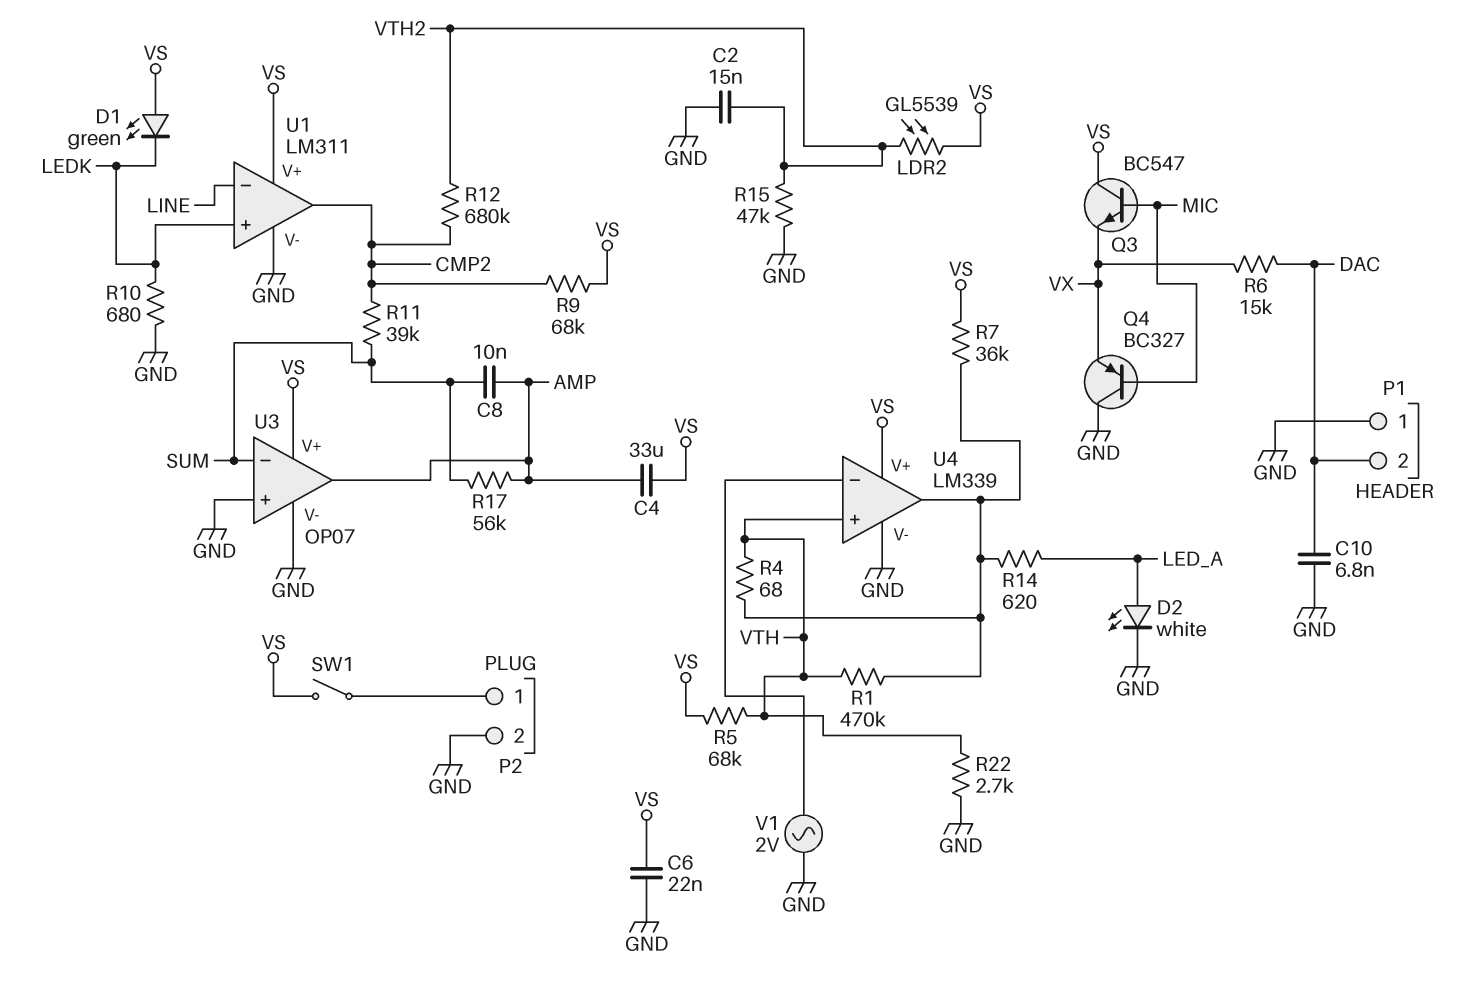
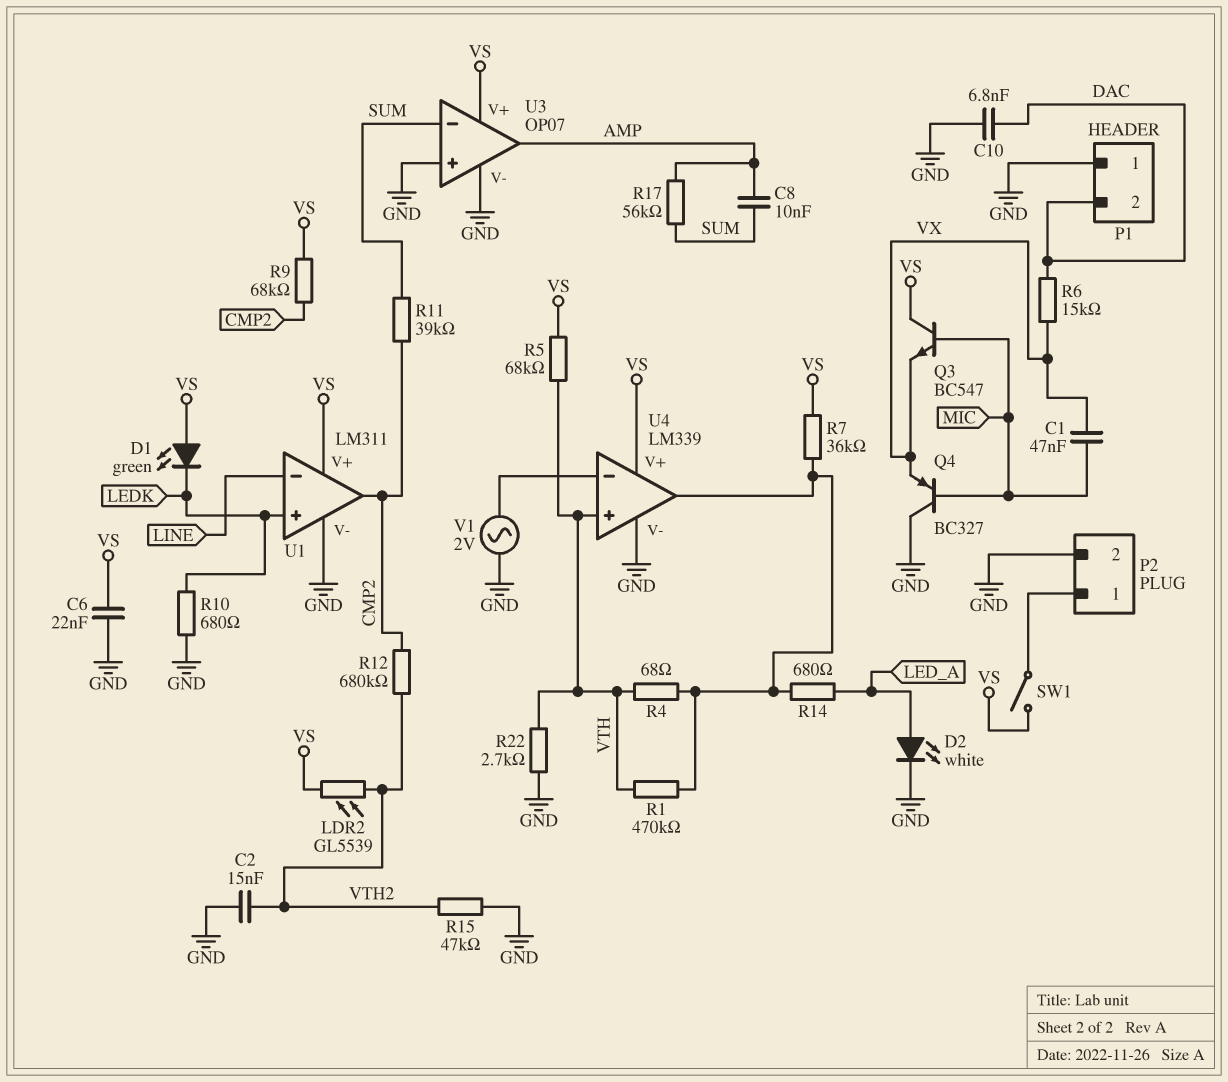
C1: none -> 47nF (MIC, VX)
C4: 33uF (AMP, VS) -> none
R14: 620 (LED_A, U4/out) -> 680 (LED_A, U4/out)

